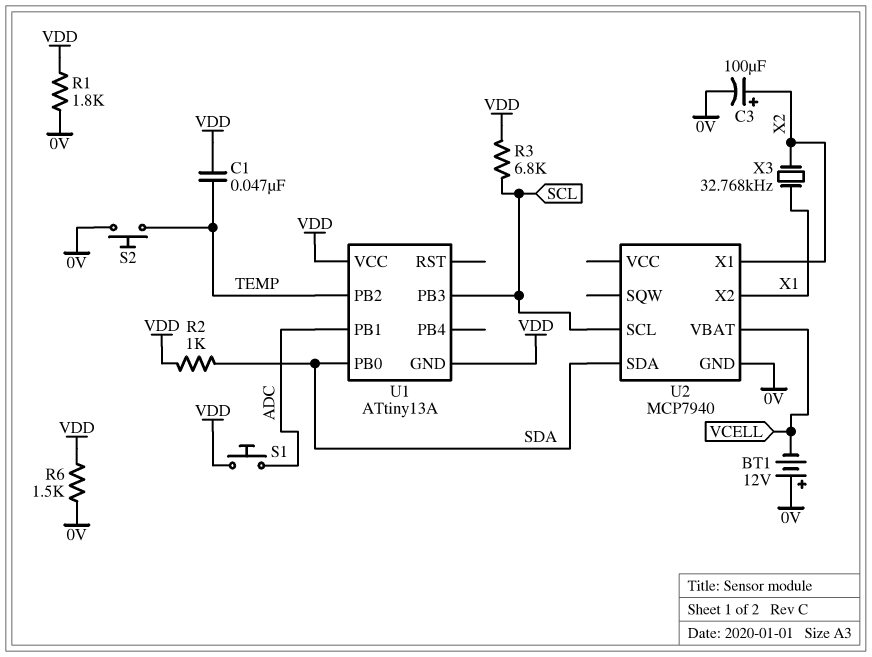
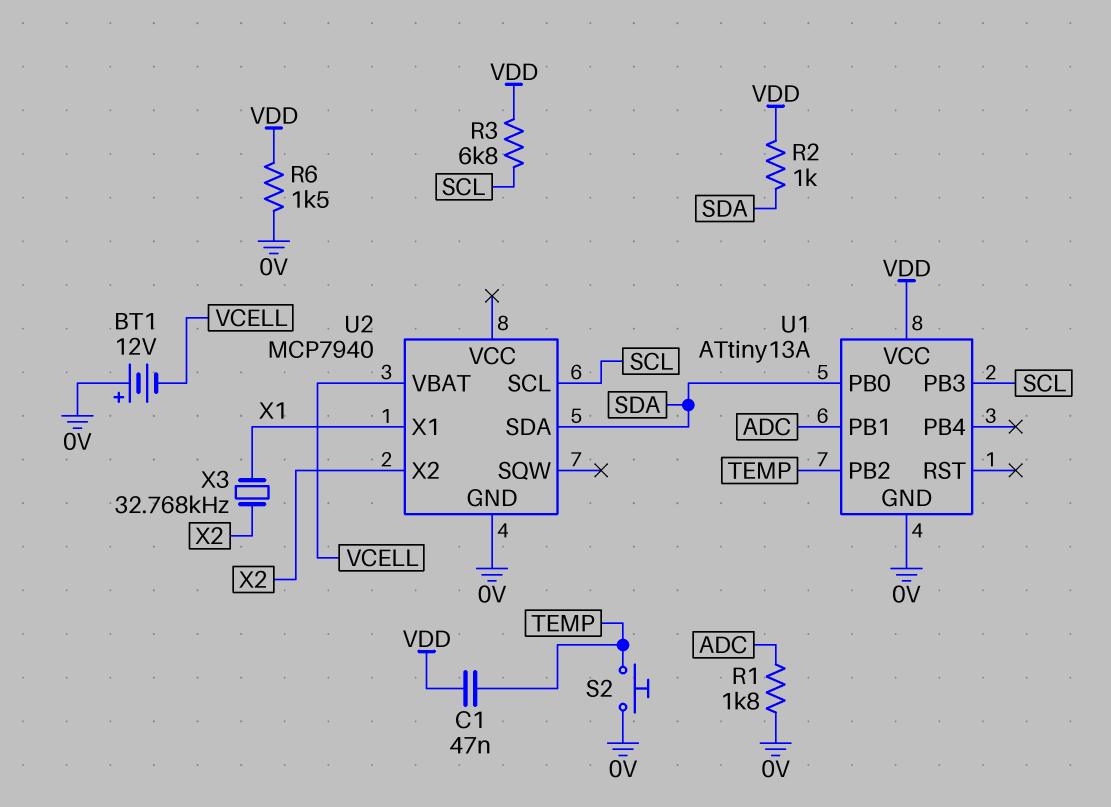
C3: 100uF (plus X2, minus 0V) -> none
R1: 1.8k (0V, VDD) -> 1.8k (0V, ADC)
S1: button (ADC, VDD) -> none
U1 pin GND: VDD -> 0V
U2 pin X1: X2 -> X1
U2 pin X2: X1 -> X2

